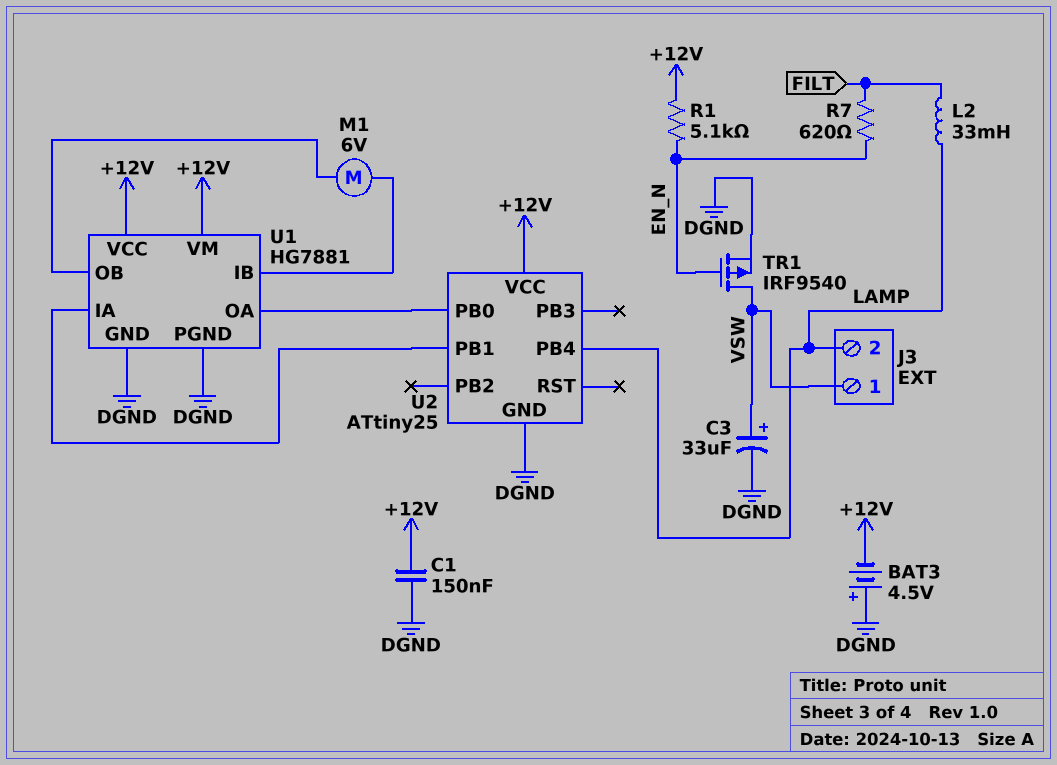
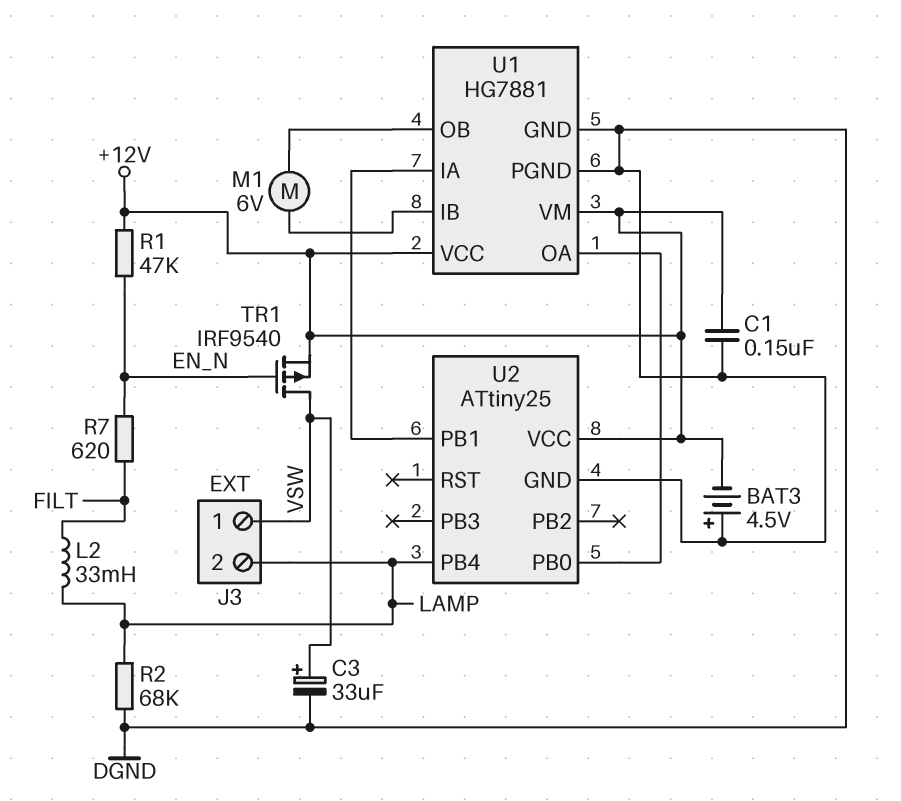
R1: 5.1k (+12V, EN_N) -> 47k (+12V, EN_N)
R2: none -> 68k (DGND, LAMP)
TR1: PMOS IRF9540 (G EN_N, D VSW, S DGND) -> PMOS IRF9540 (G EN_N, D VSW, S +12V)

